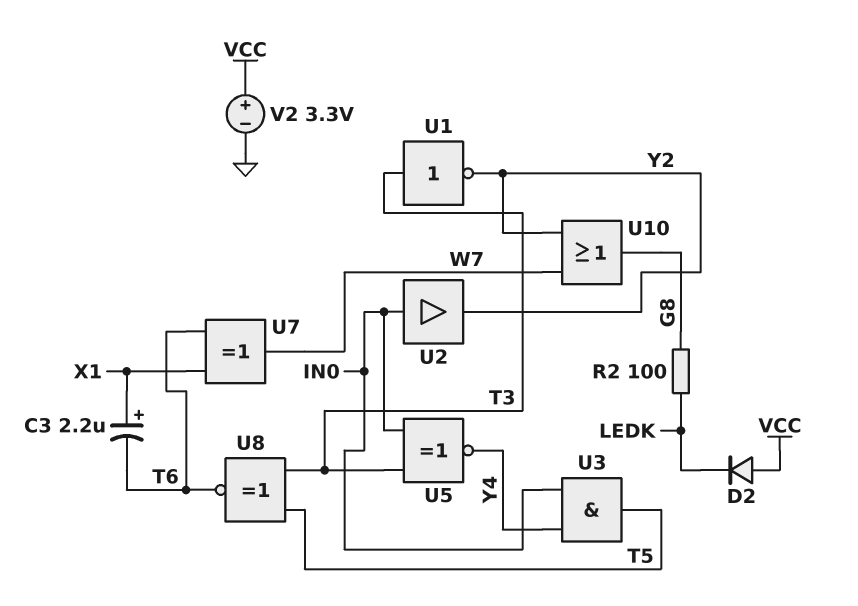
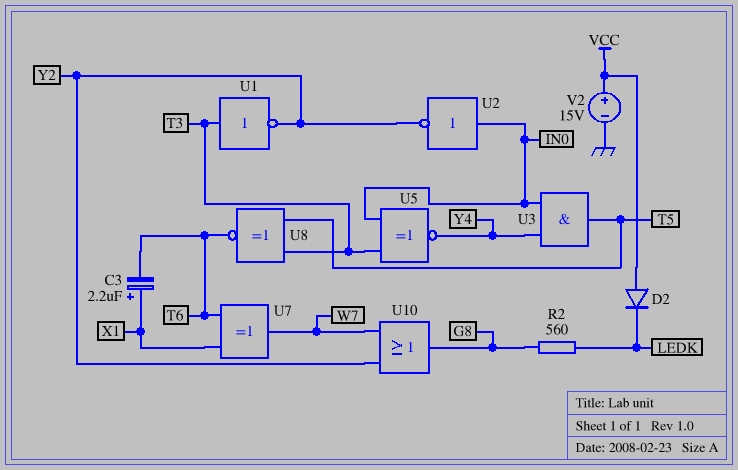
R2: 100 (G8, LEDK) -> 560 (G8, LEDK)
U2: buffer (in IN0, out Y2) -> NOT (in IN0, out Y2)
V2: 3.3V (plus VCC, minus GND) -> 15V (plus VCC, minus GND)

